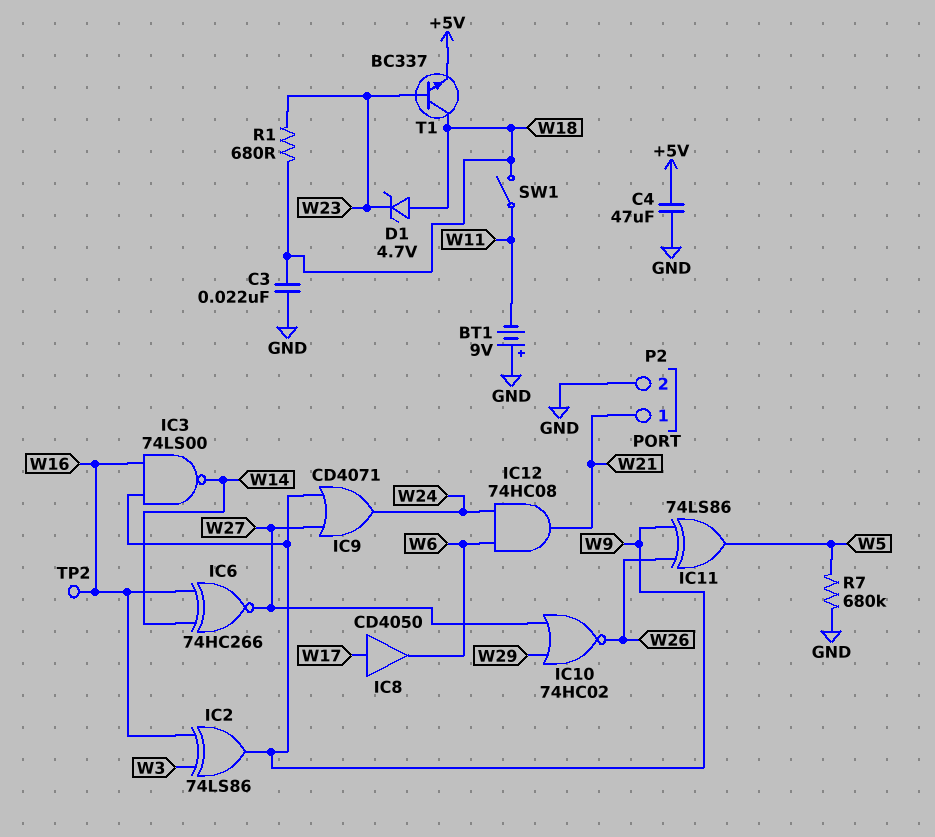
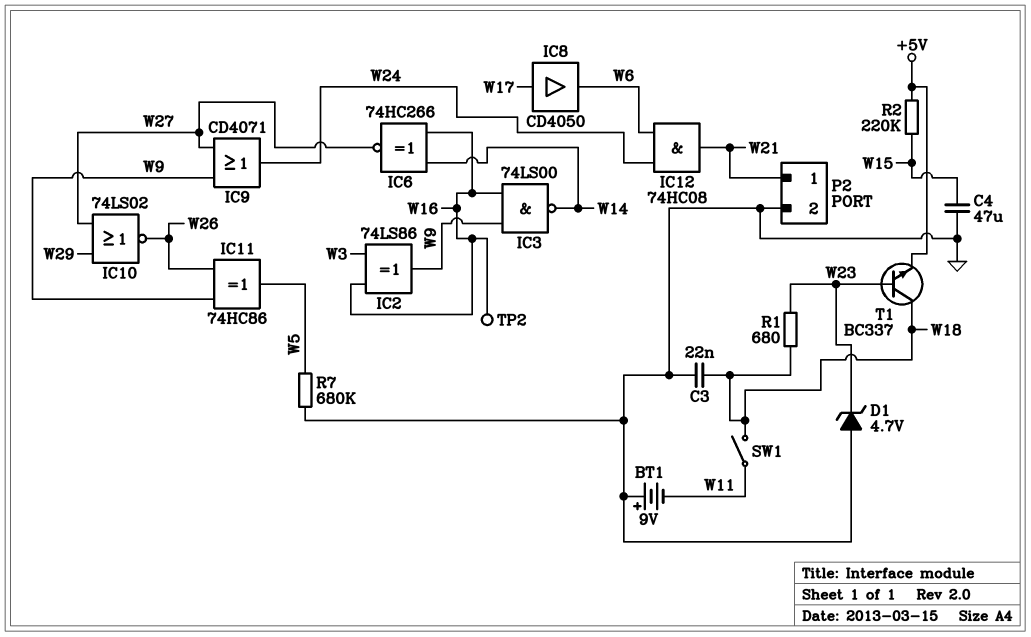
C4: 47uF (+5V, GND) -> 47uF (GND, W15)
D1: zener 4.7V (A W18, K W23) -> zener 4.7V (A GND, K W23)
IC10: NOR 74HC02 (in W27, in W29, out W26) -> NOR 74LS02 (in W27, in W29, out W26)
IC11: XOR 74LS86 (in W9, in W26, out W5) -> XOR 74HC86 (in W9, in W26, out W5)
R2: none -> 220k (+5V, W15)

